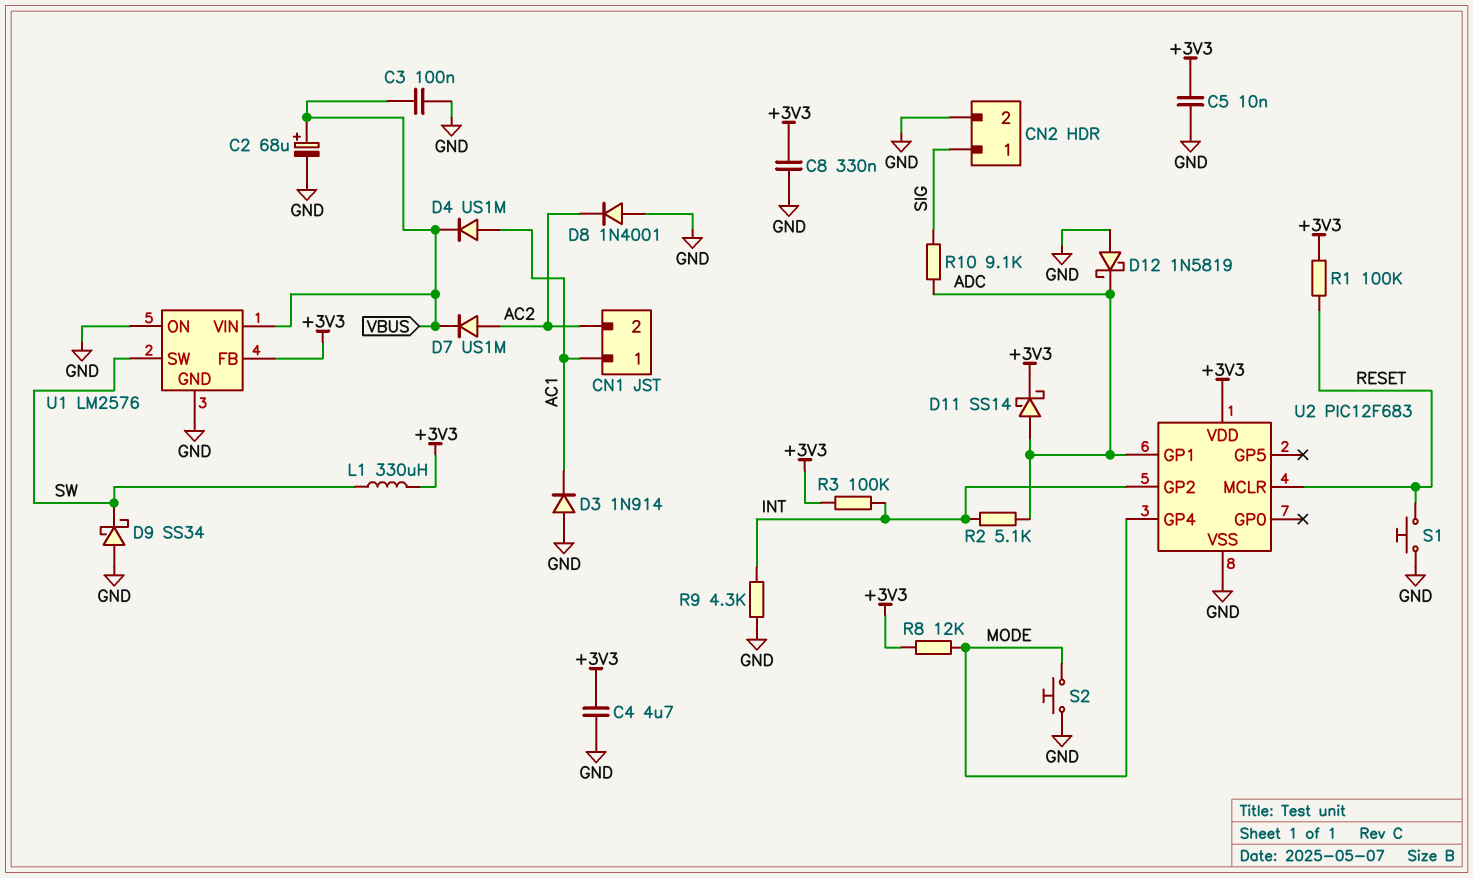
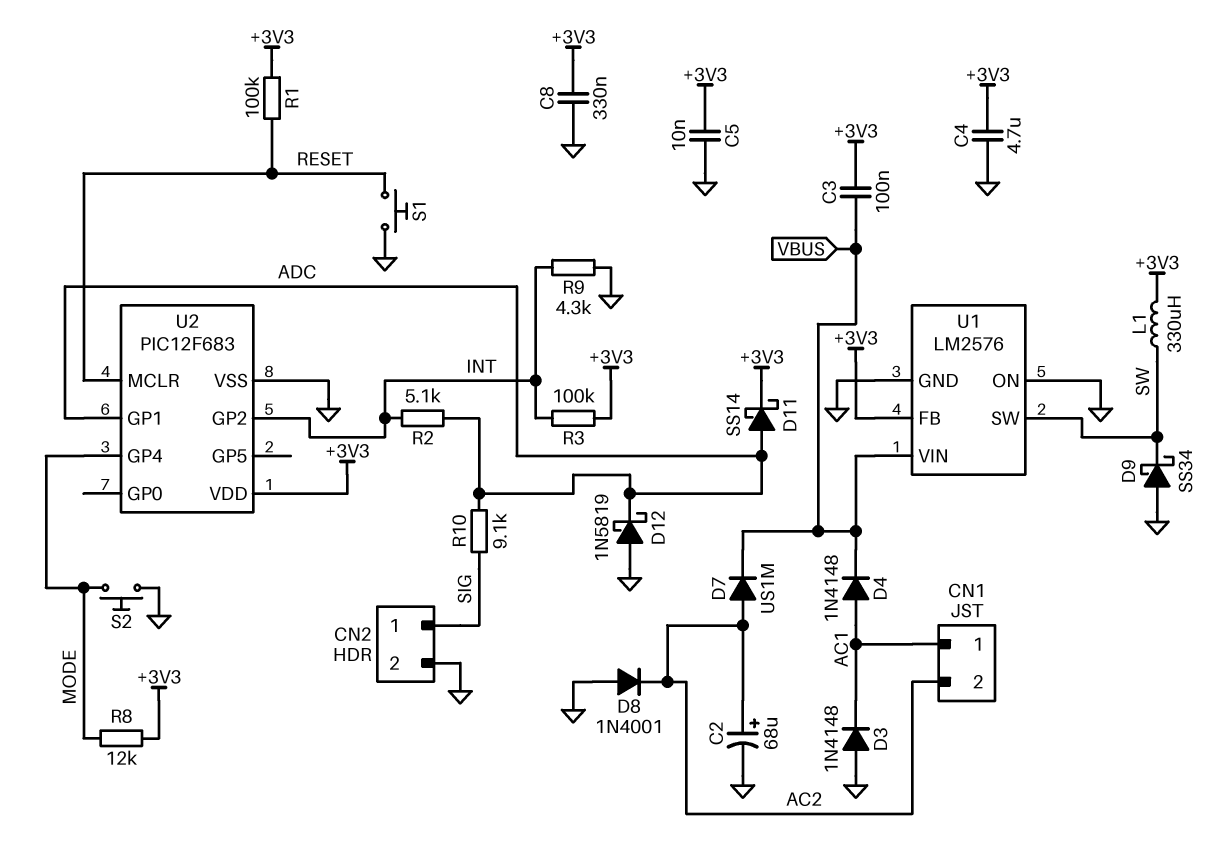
C2: 68uF (plus VBUS, minus GND) -> 68uF (plus AC2, minus GND)
C3: 100nF (GND, VBUS) -> 100nF (+3V3, VBUS)
D3: diode 1N914 (A GND, K AC1) -> diode 1N4148 (A GND, K AC1)
D4: diode US1M (A AC1, K VBUS) -> diode 1N4148 (A AC1, K VBUS)

